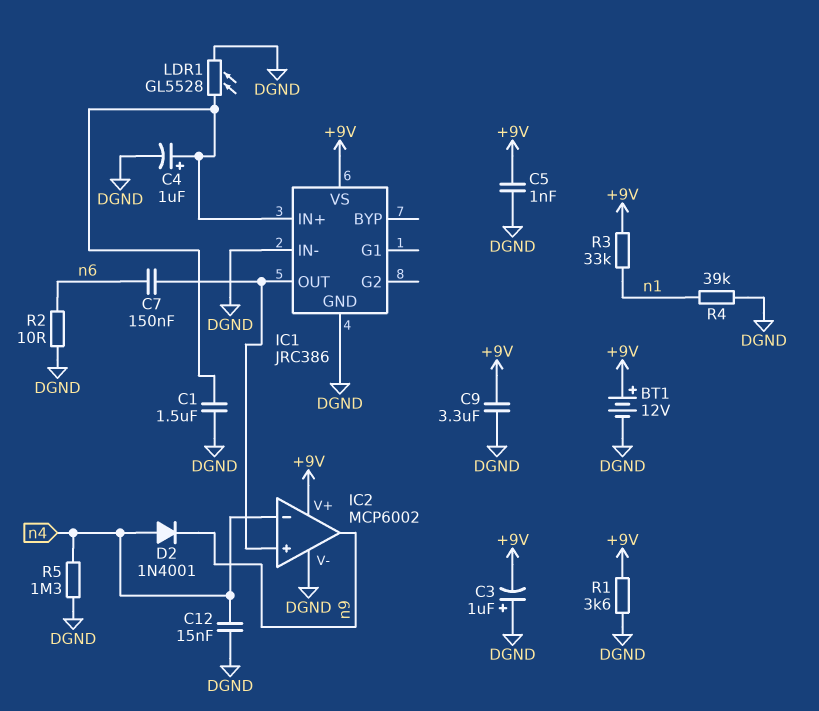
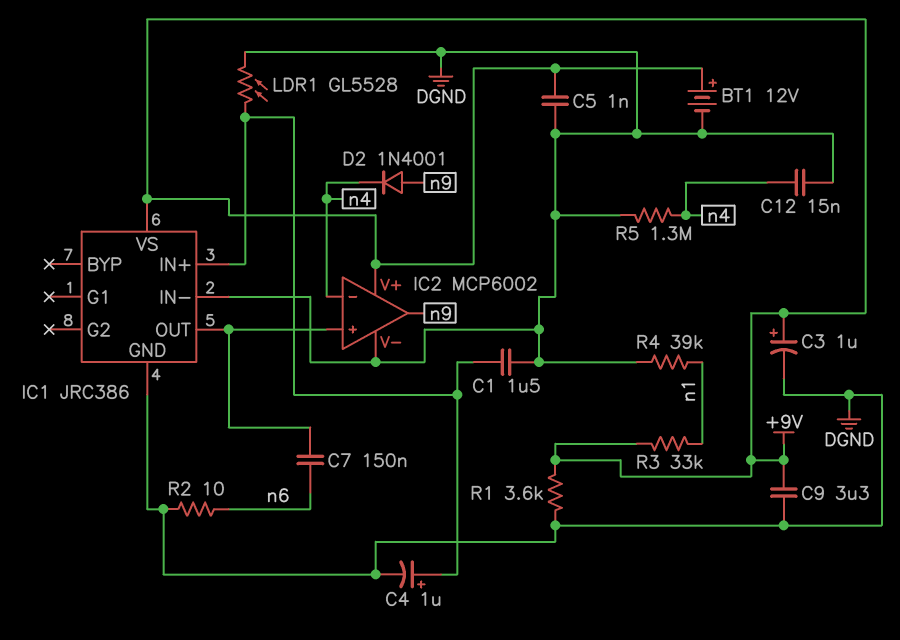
C3: 1uF (plus DGND, minus +9V) -> 1uF (plus +9V, minus DGND)
D2: diode 1N4001 (A n4, K n9) -> diode 1N4001 (A n9, K n4)

